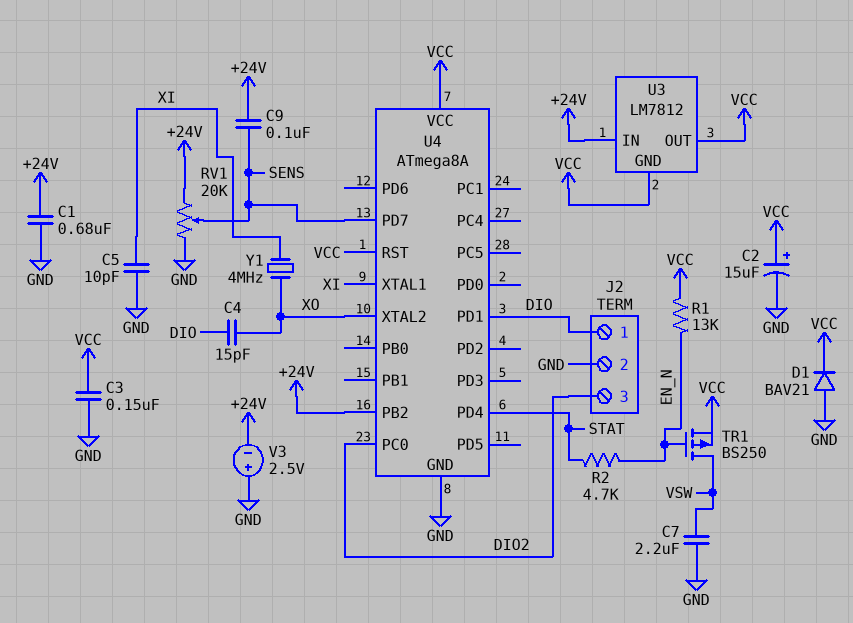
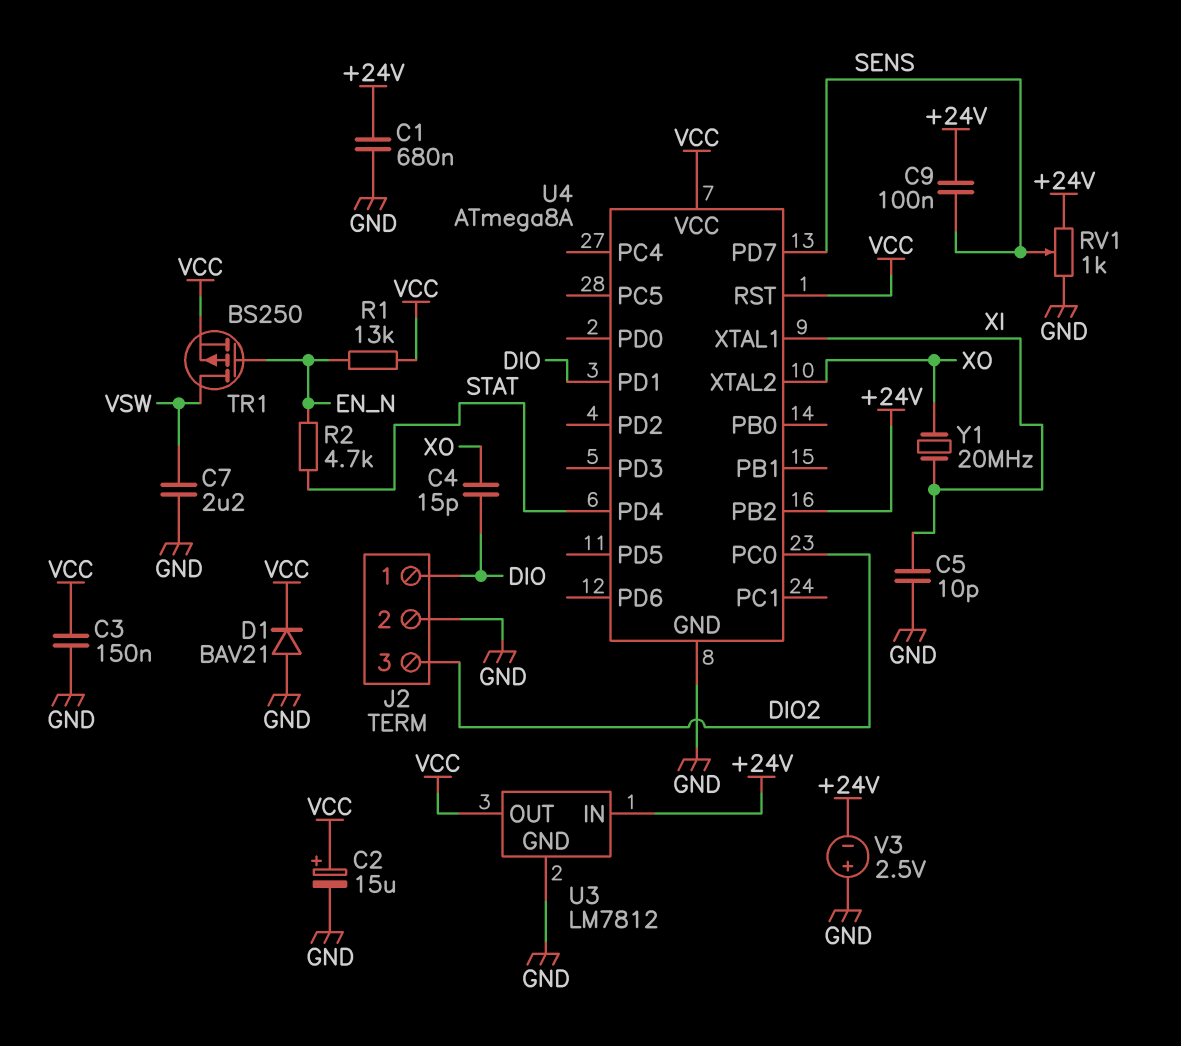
RV1: 20k (+24V, GND, wiper SENS) -> 1k (+24V, GND, wiper SENS)
U3 pin GND: VCC -> GND
Y1: 4MHz (XI, XO) -> 20MHz (XI, XO)

